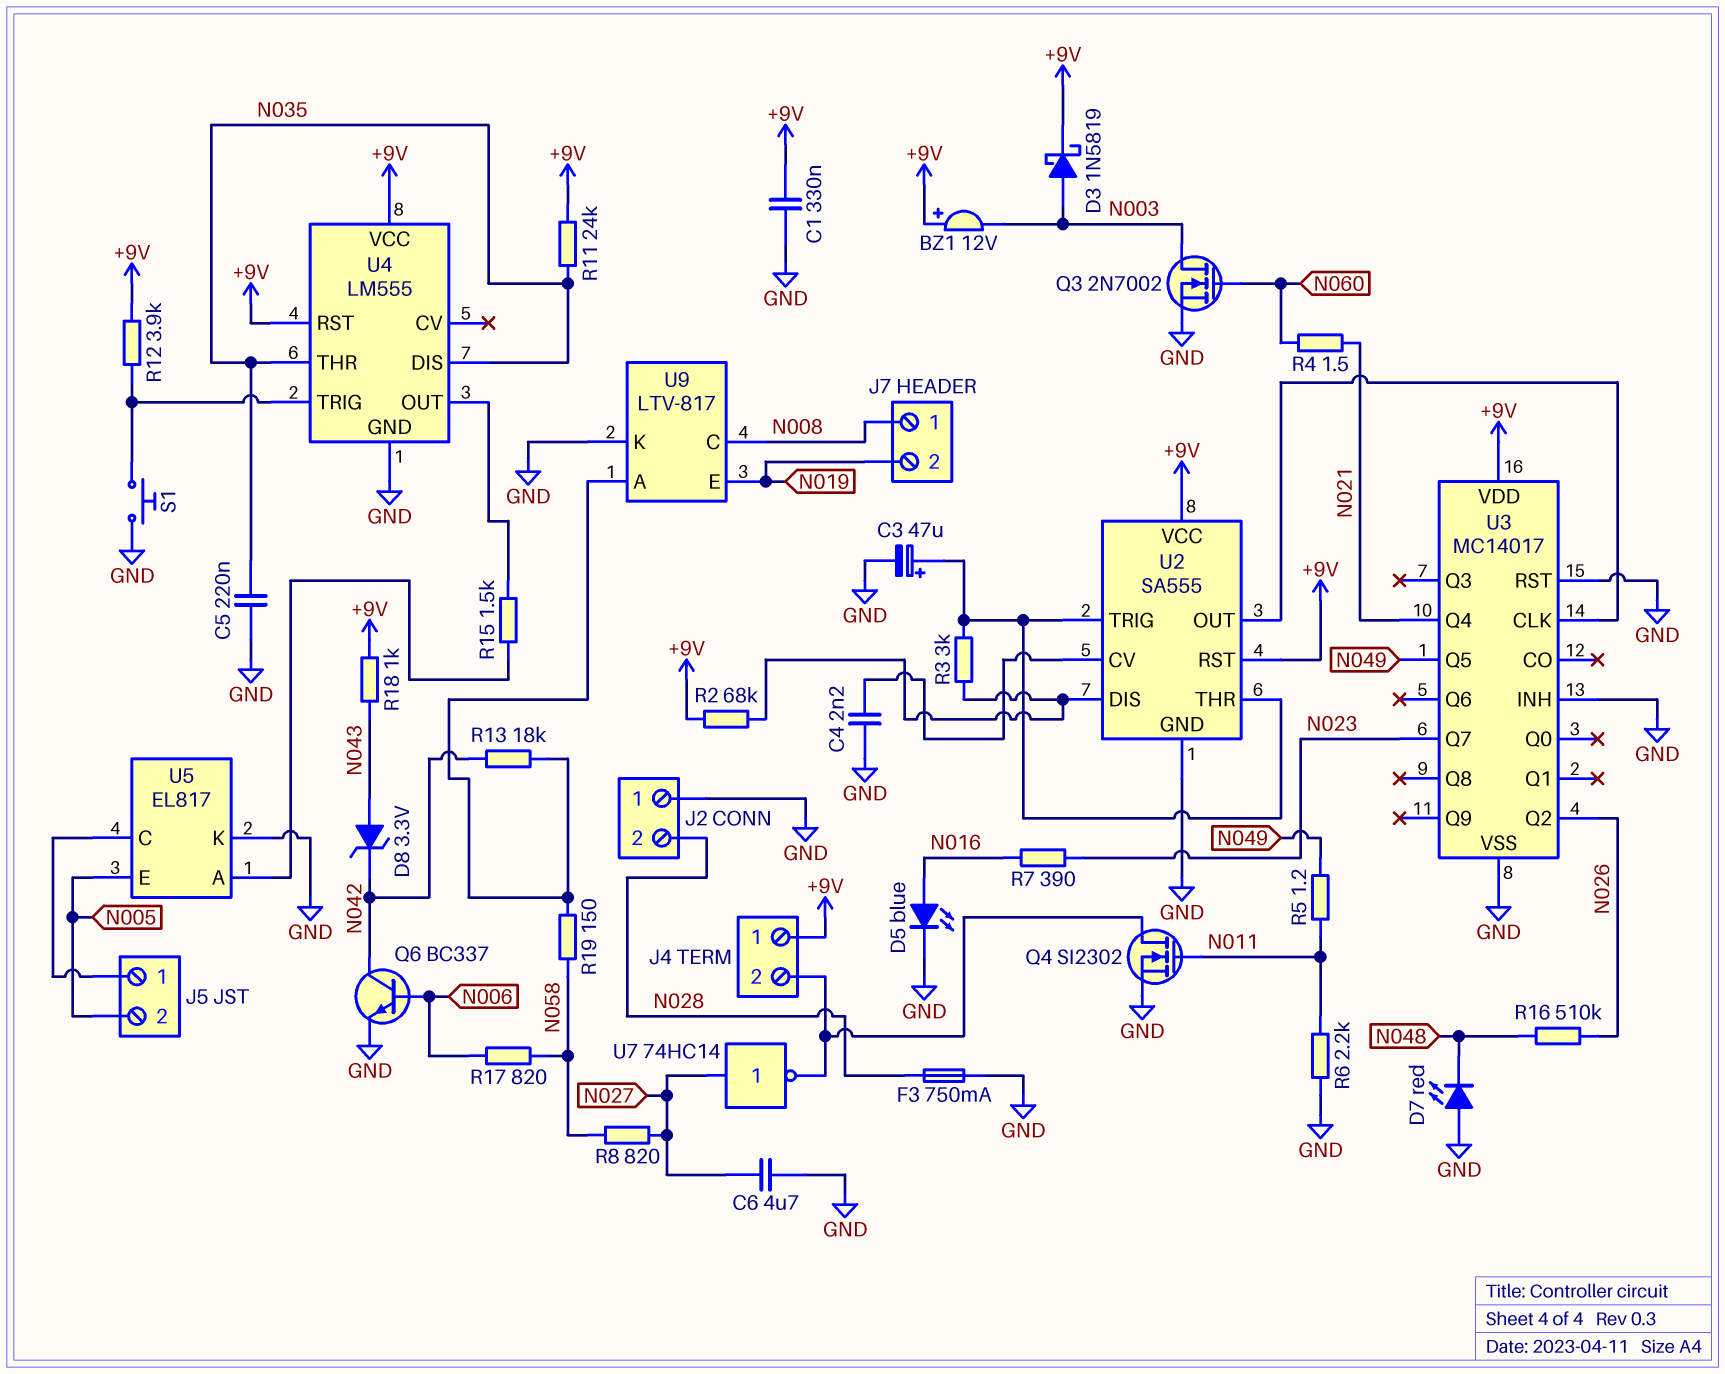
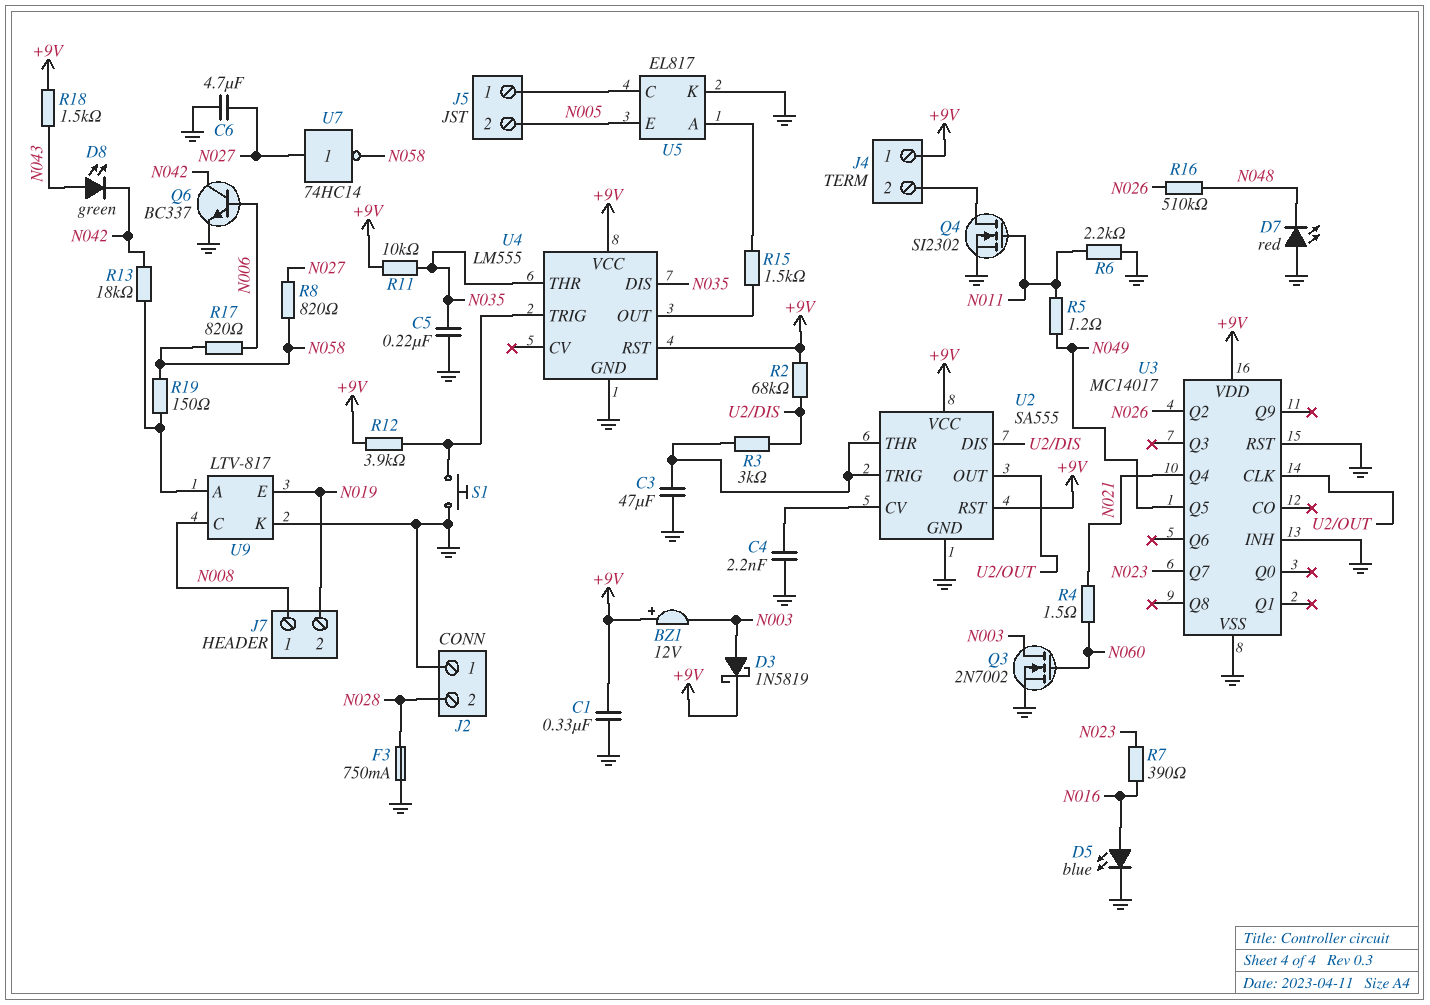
C3: 47uF (plus U2/THR, minus GND) -> 47uF (GND, U2/THR)
D8: zener 3.3V (A N043, K N042) -> LED green (A N043, K N042)
R11: 24k (+9V, N035) -> 10k (+9V, N035)
R18: 1k (+9V, N043) -> 1.5k (+9V, N043)
U7: NOT 74HC14 (in N027, out J4/2) -> NOT 74HC14 (in N027, out N058)

